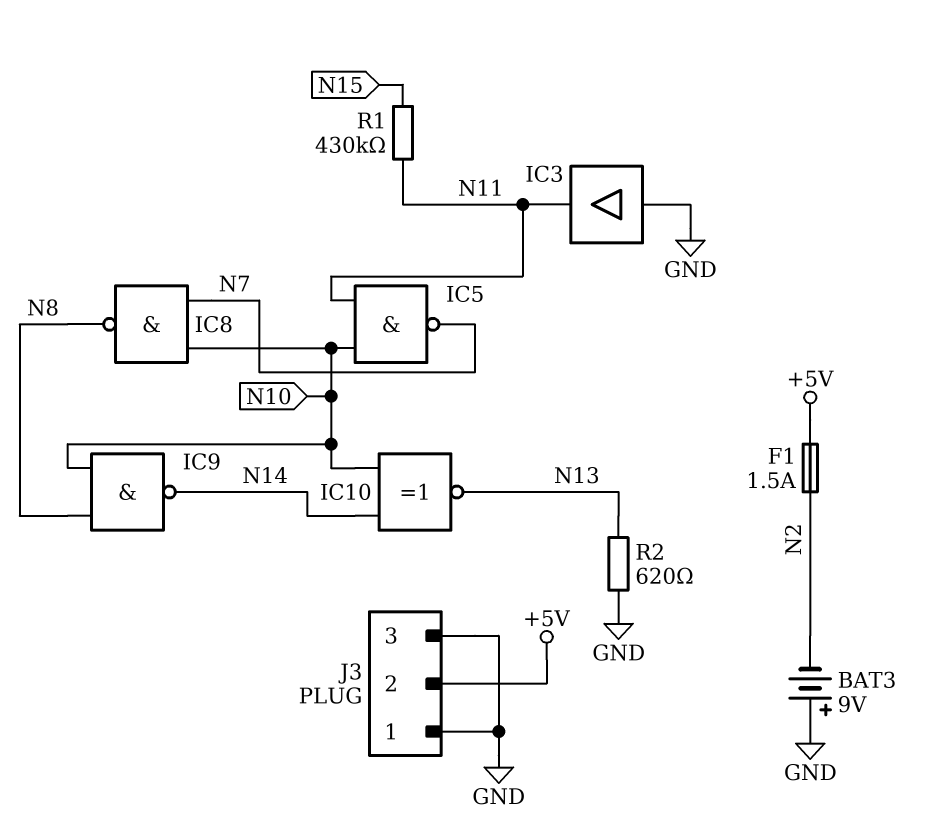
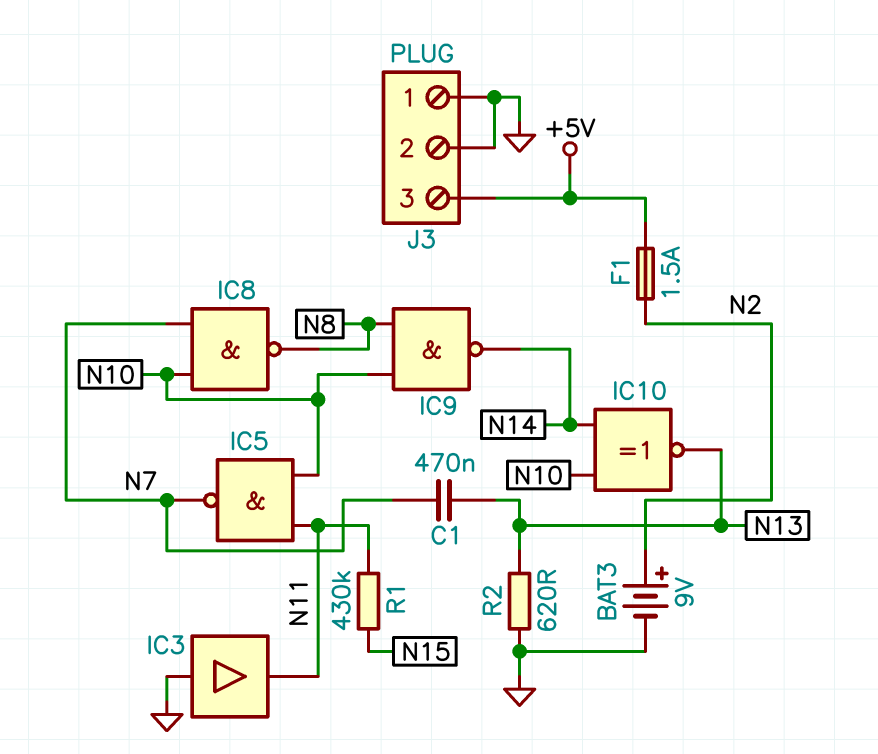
BAT3: 9V (plus GND, minus N2) -> 9V (plus N2, minus GND)
C1: none -> 470nF (N7, N13)
J3 pin 2: +5V -> GND
J3 pin 3: GND -> +5V

